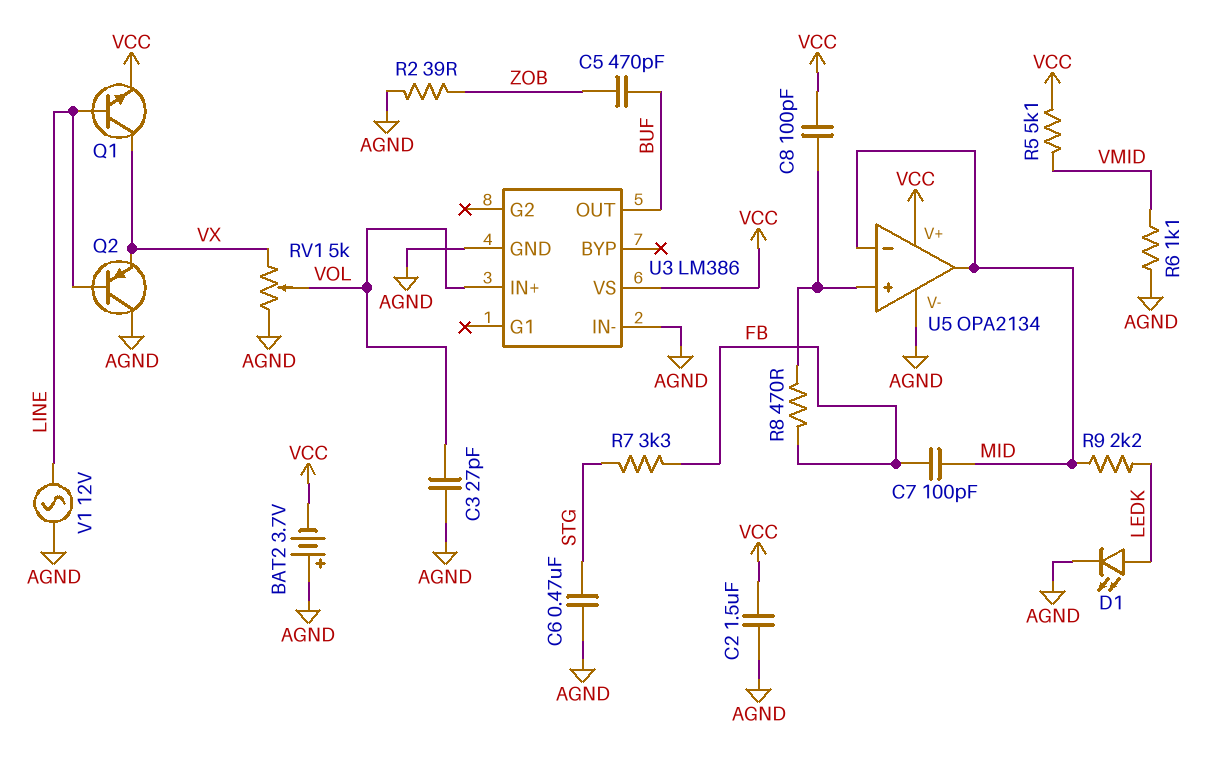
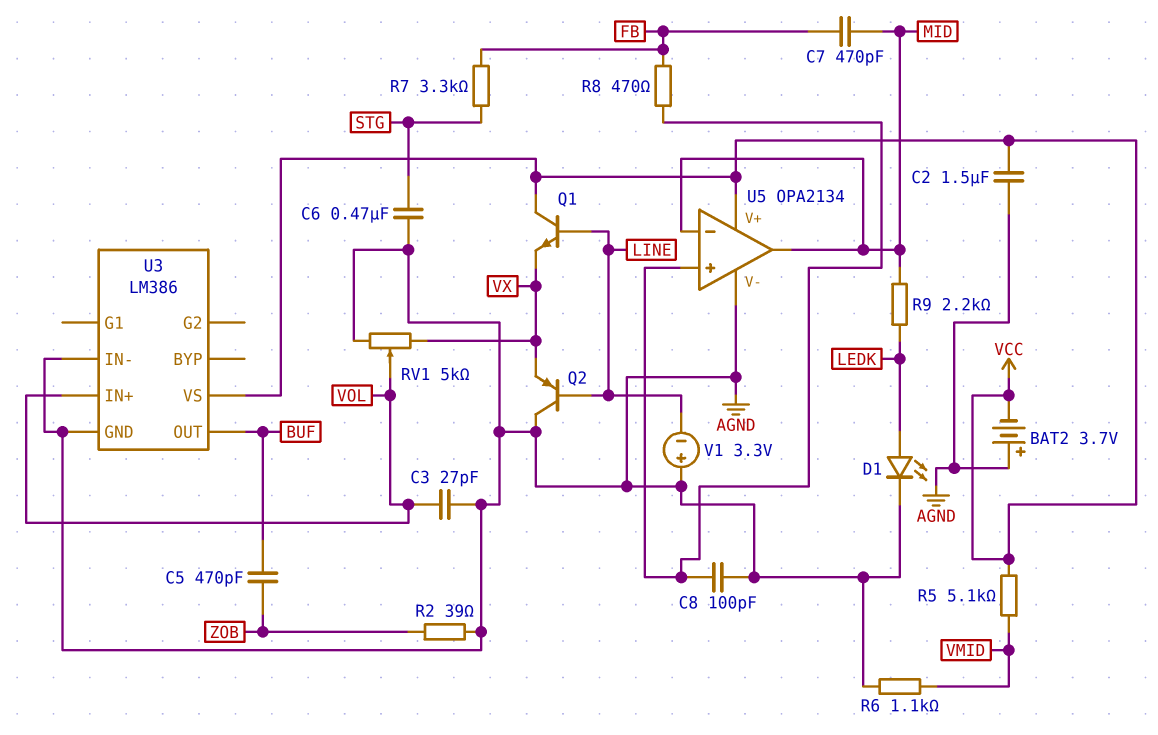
C7: 100pF (FB, MID) -> 470pF (FB, MID)
C8: 100pF (U5/in+, VCC) -> 100pF (AGND, U5/in+)
Q1: NPN (B LINE, C VX, E VCC) -> NPN (B LINE, C VCC, E VX)
V1: AC 12V (AGND, LINE) -> 3.3V (plus AGND, minus LINE)

